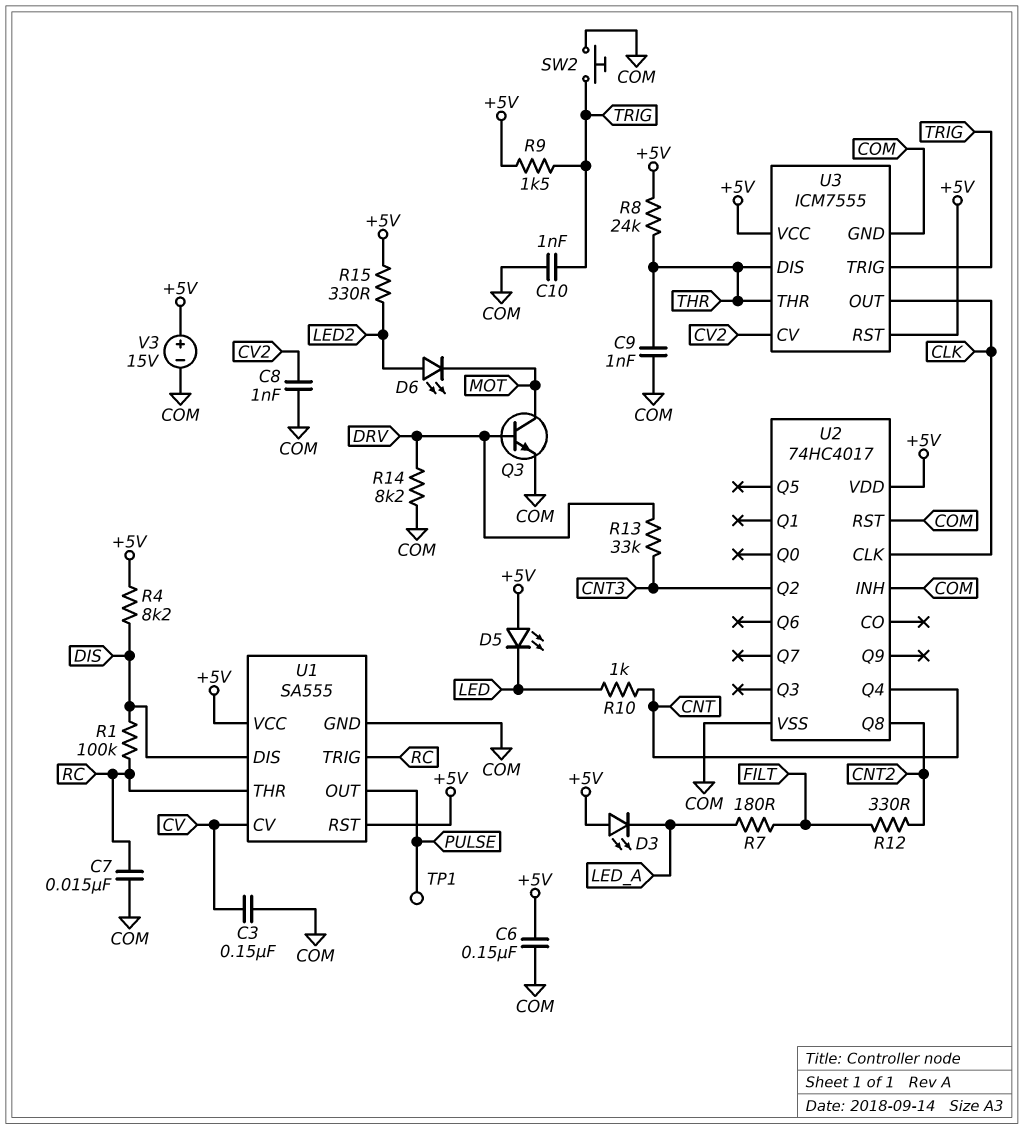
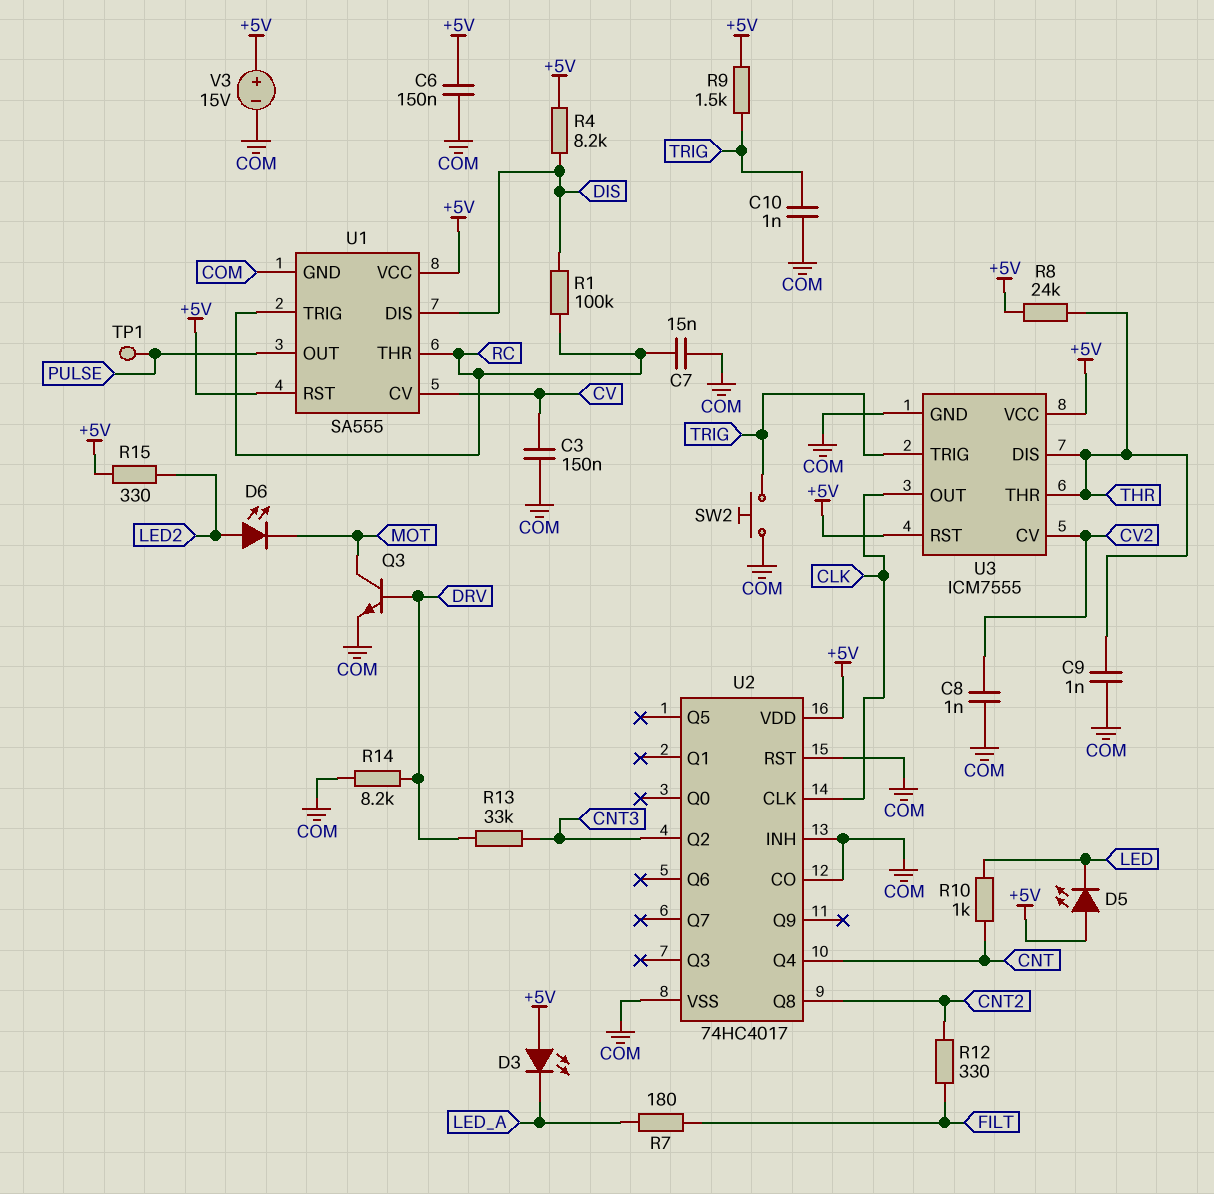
U2 pin CO: none -> COM

